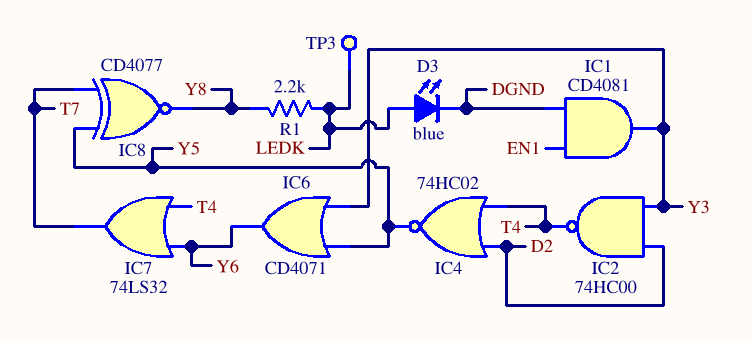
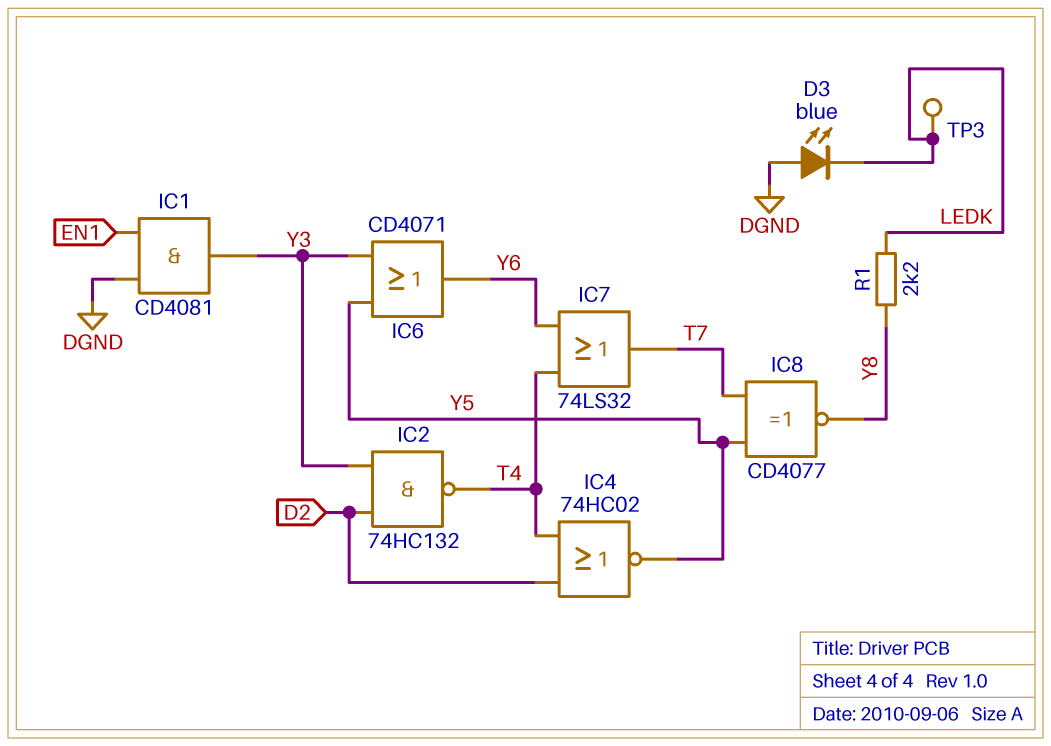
D3: LED blue (A LEDK, K DGND) -> LED blue (A DGND, K LEDK)
IC2: NAND 74HC00 (in D2, in Y3, out T4) -> NAND 74HC132 (in D2, in Y3, out T4)

